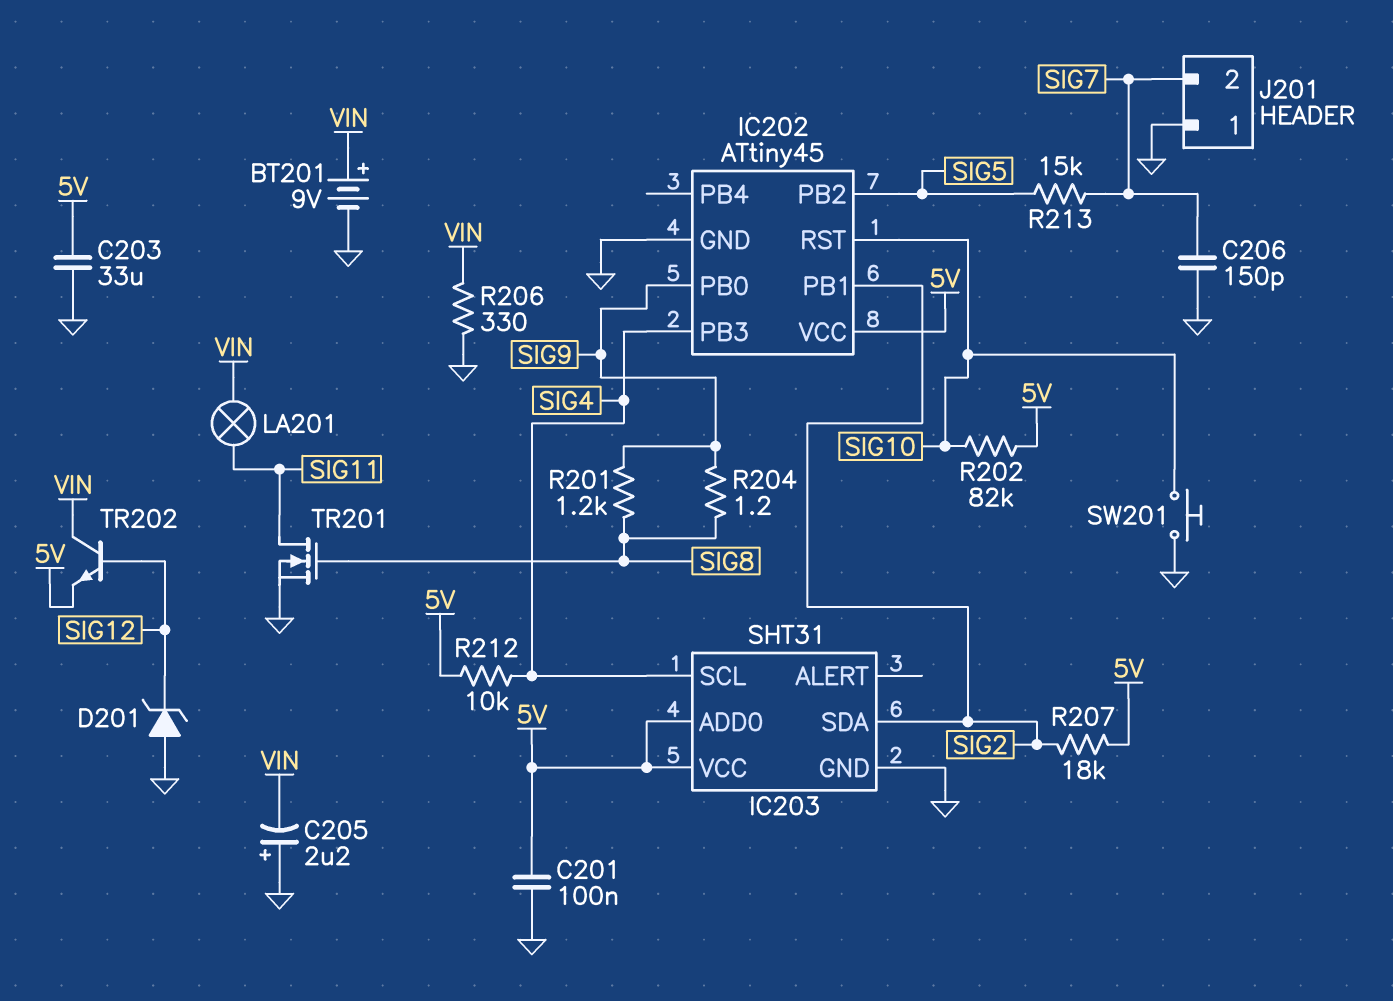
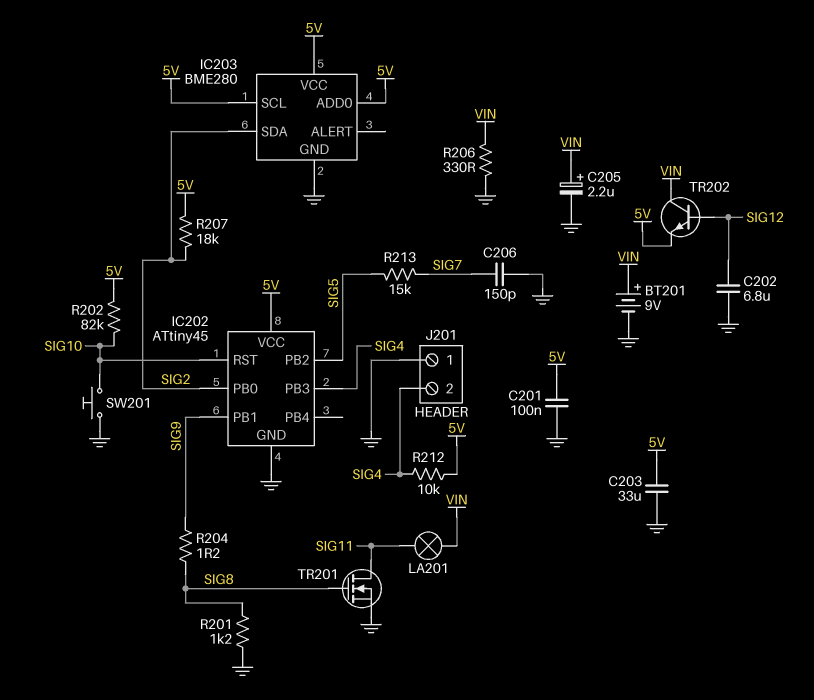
C202: none -> 6.8uF (GND, SIG12)
C205: 2.2uF (plus GND, minus VIN) -> 2.2uF (plus VIN, minus GND)
D201: zener (A GND, K SIG12) -> none
IC202 pin PB0: SIG9 -> SIG2
IC202 pin PB1: SIG2 -> SIG9
IC203: SHT31 -> BME280
IC203 pin SCL: SIG4 -> 5V
J201 pin 2: SIG7 -> SIG4
R201: 1.2k (SIG8, SIG9) -> 1.2k (GND, SIG8)

